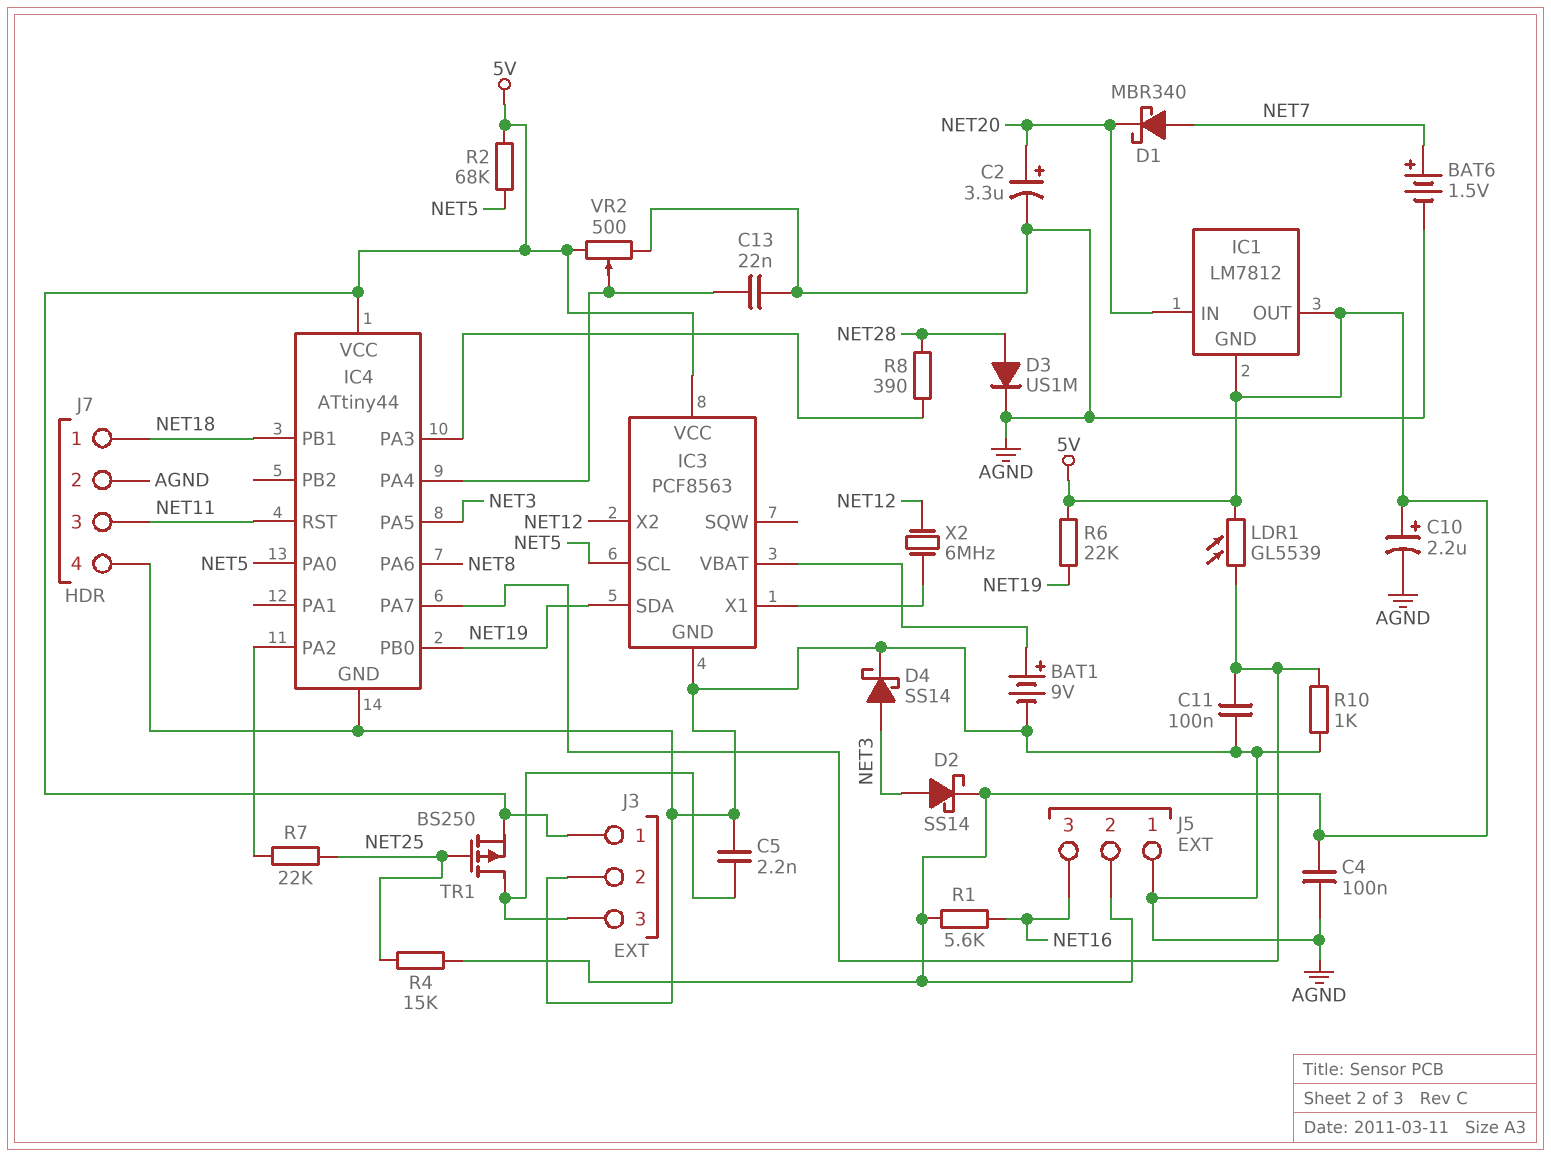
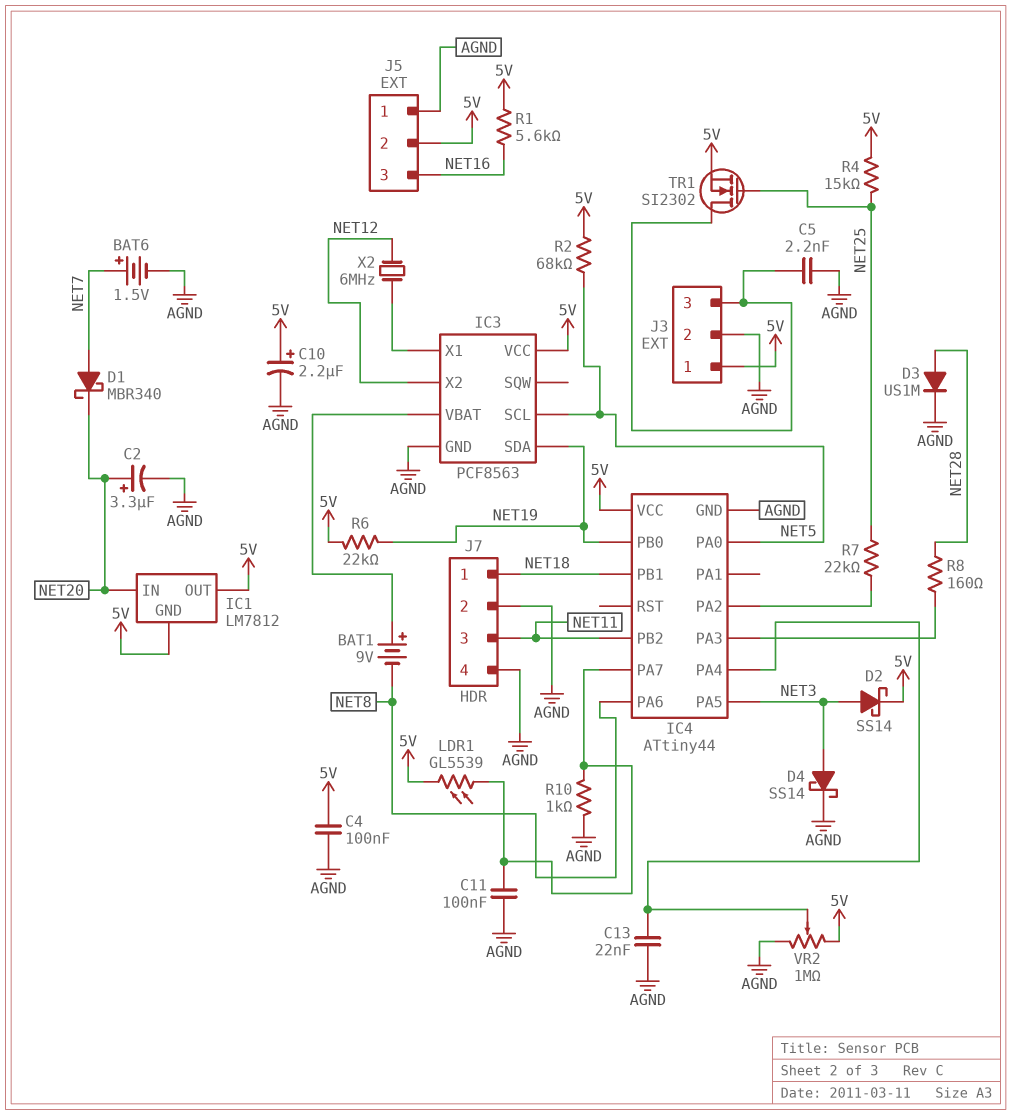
BAT1: 9V (plus IC3/VBAT, minus AGND) -> 9V (plus IC3/VBAT, minus NET8)
IC4 pin PB2: none -> NET11
IC4 pin RST: NET11 -> none
R8: 390 (IC4/PA3, NET28) -> 160 (IC4/PA3, NET28)
TR1: PMOS BS250 (G NET25, D J3/3, S 5V) -> NMOS SI2302 (G NET25, D J3/3, S 5V)
VR2: 500 (5V, AGND, wiper IC4/PA4) -> 1M (5V, AGND, wiper IC4/PA4)

